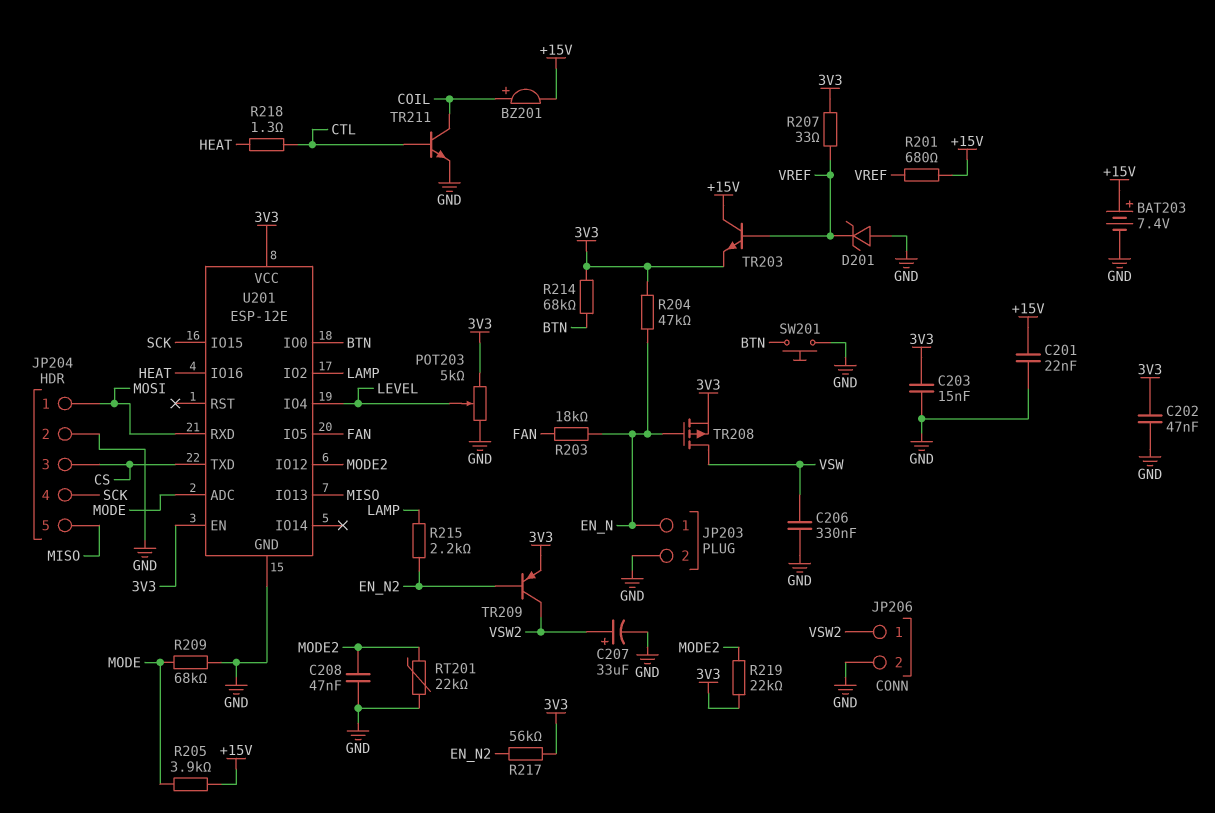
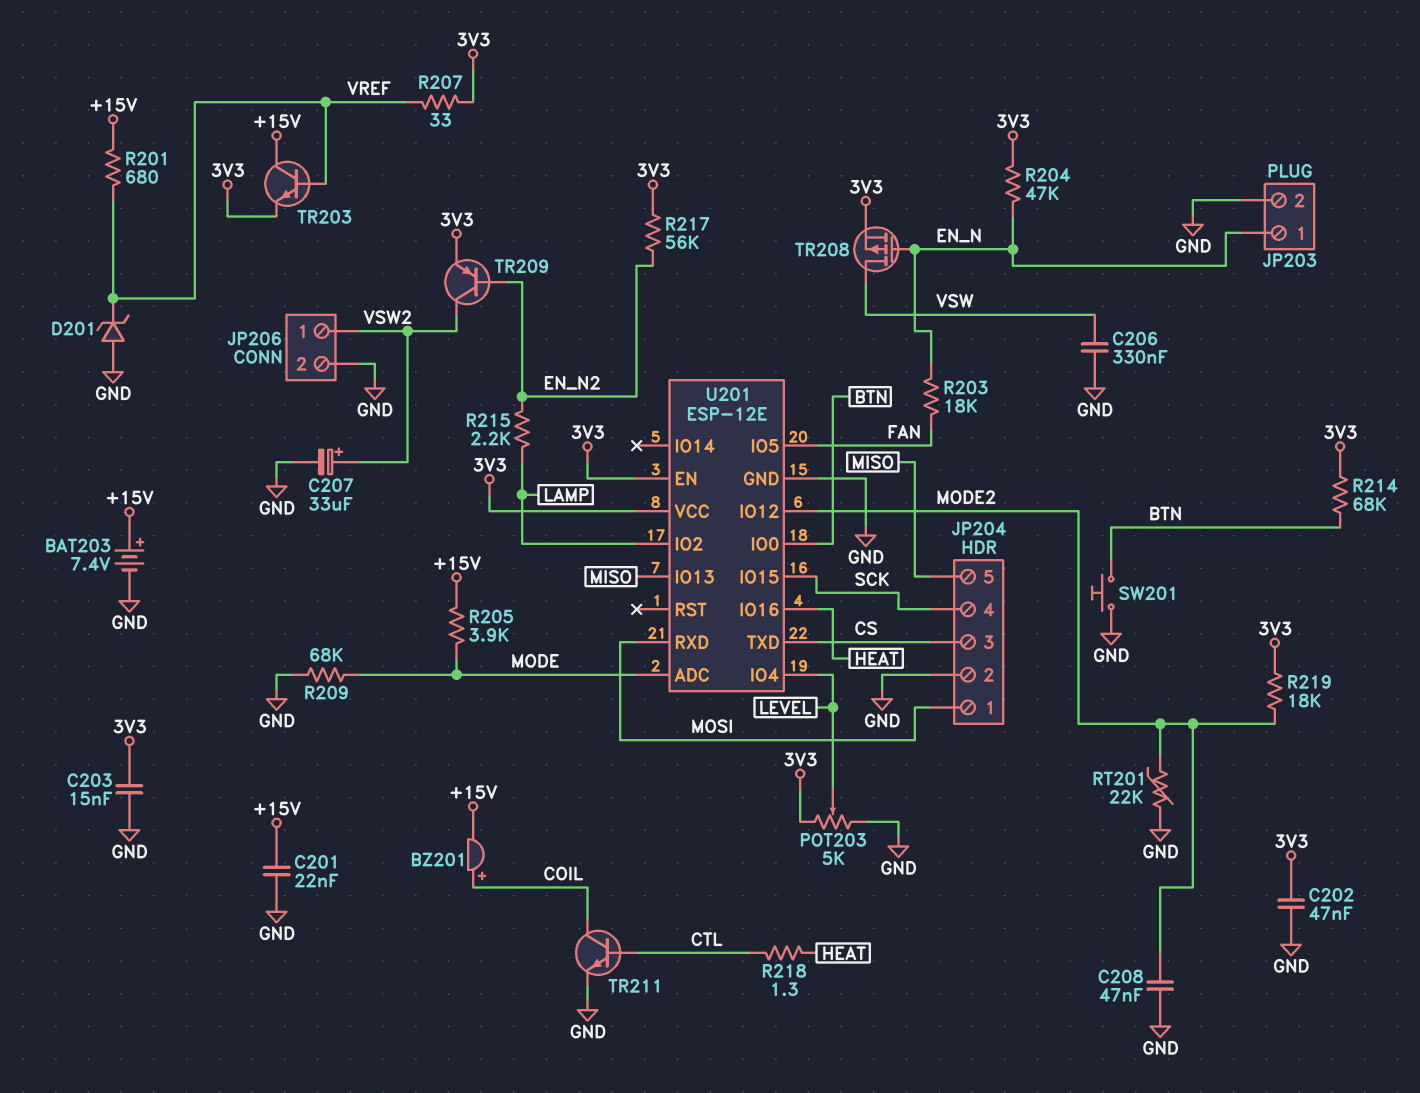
R219: 22k (3V3, MODE2) -> 18k (3V3, MODE2)

